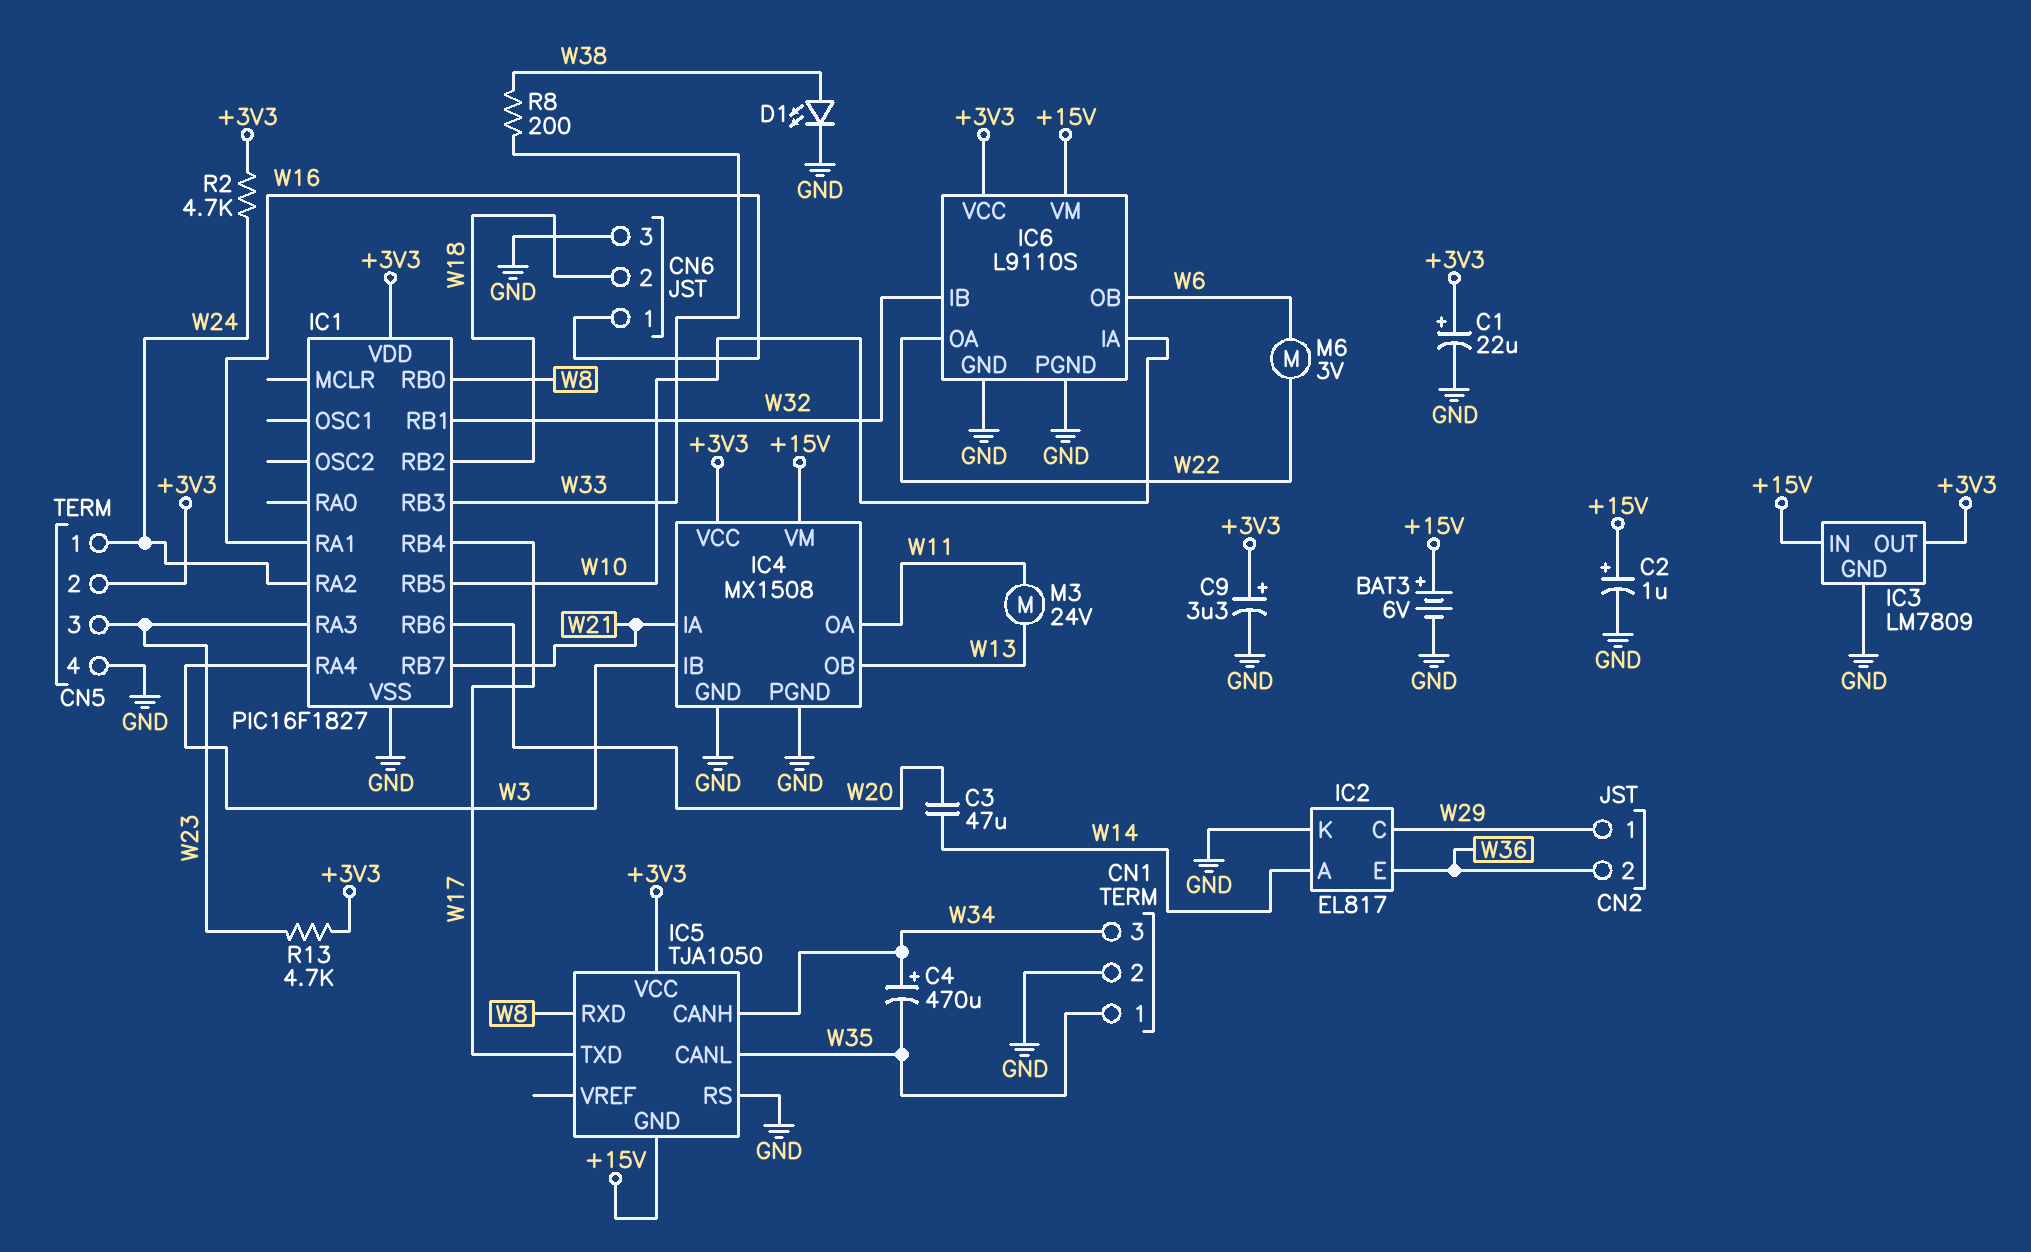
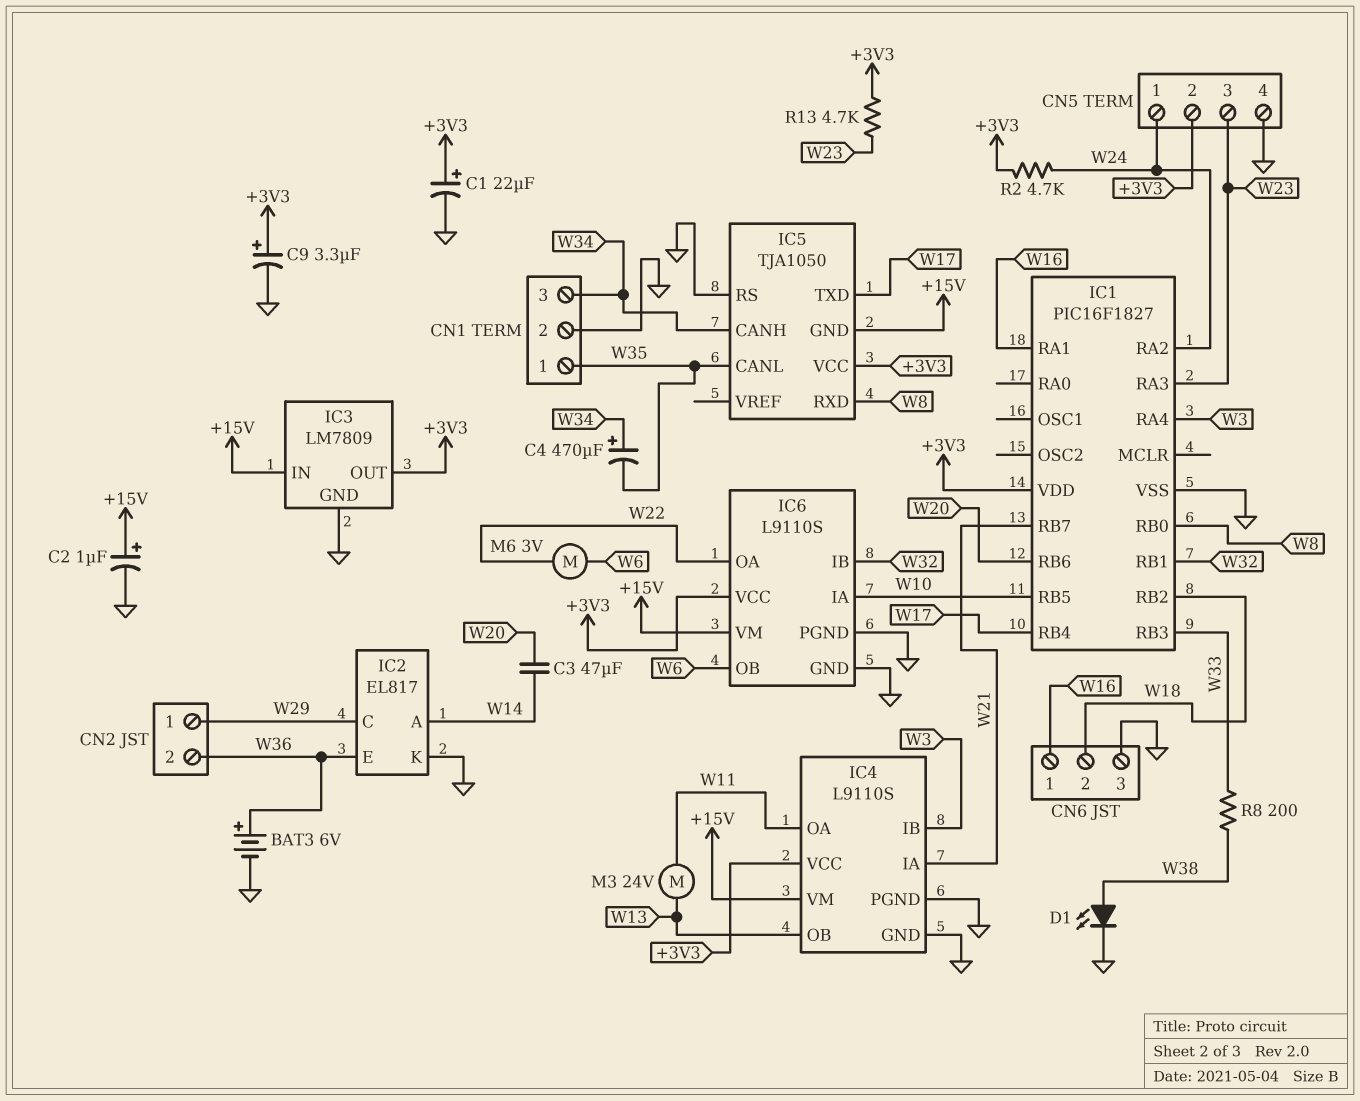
BAT3: 6V (plus +15V, minus GND) -> 6V (plus W36, minus GND)
IC4: MX1508 -> L9110S

